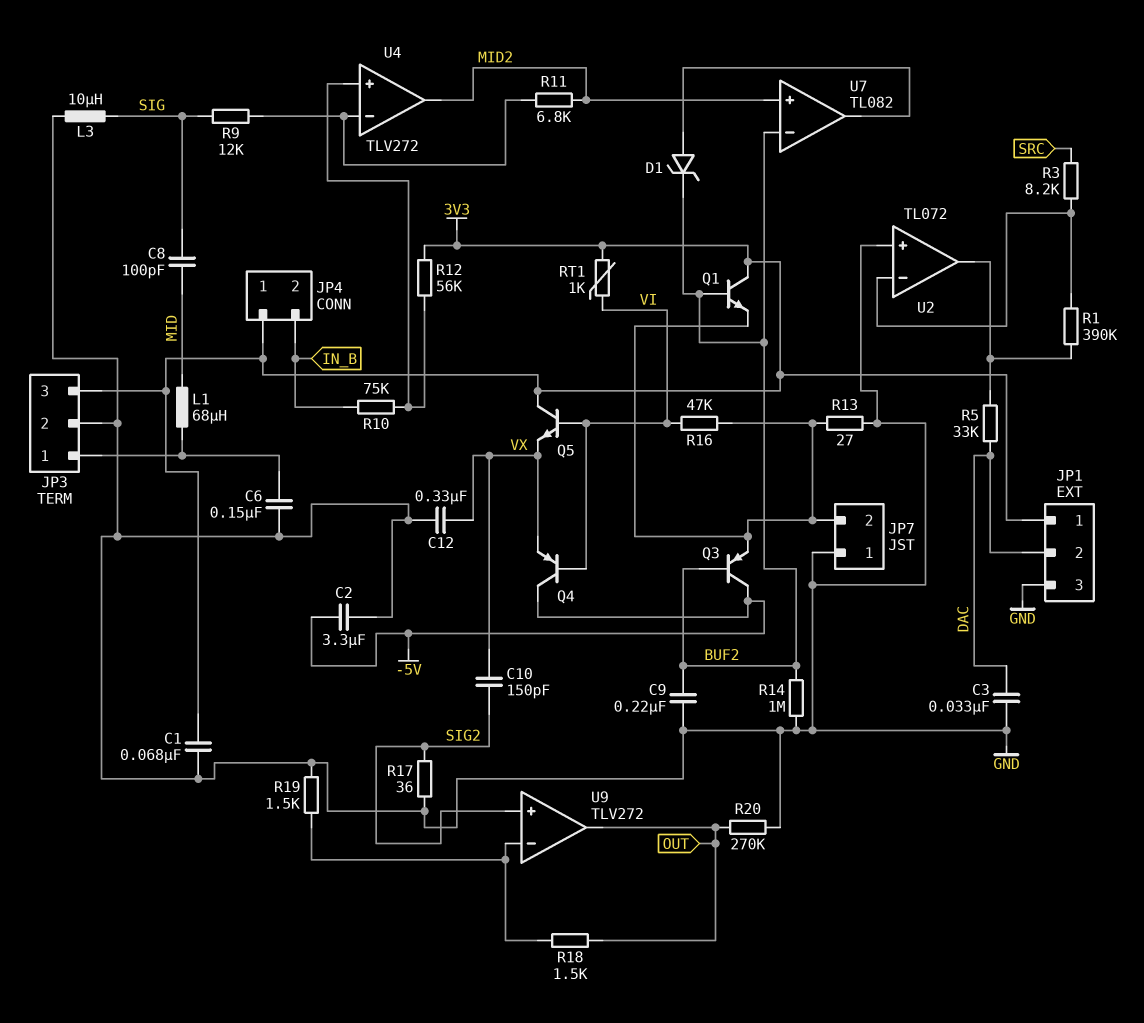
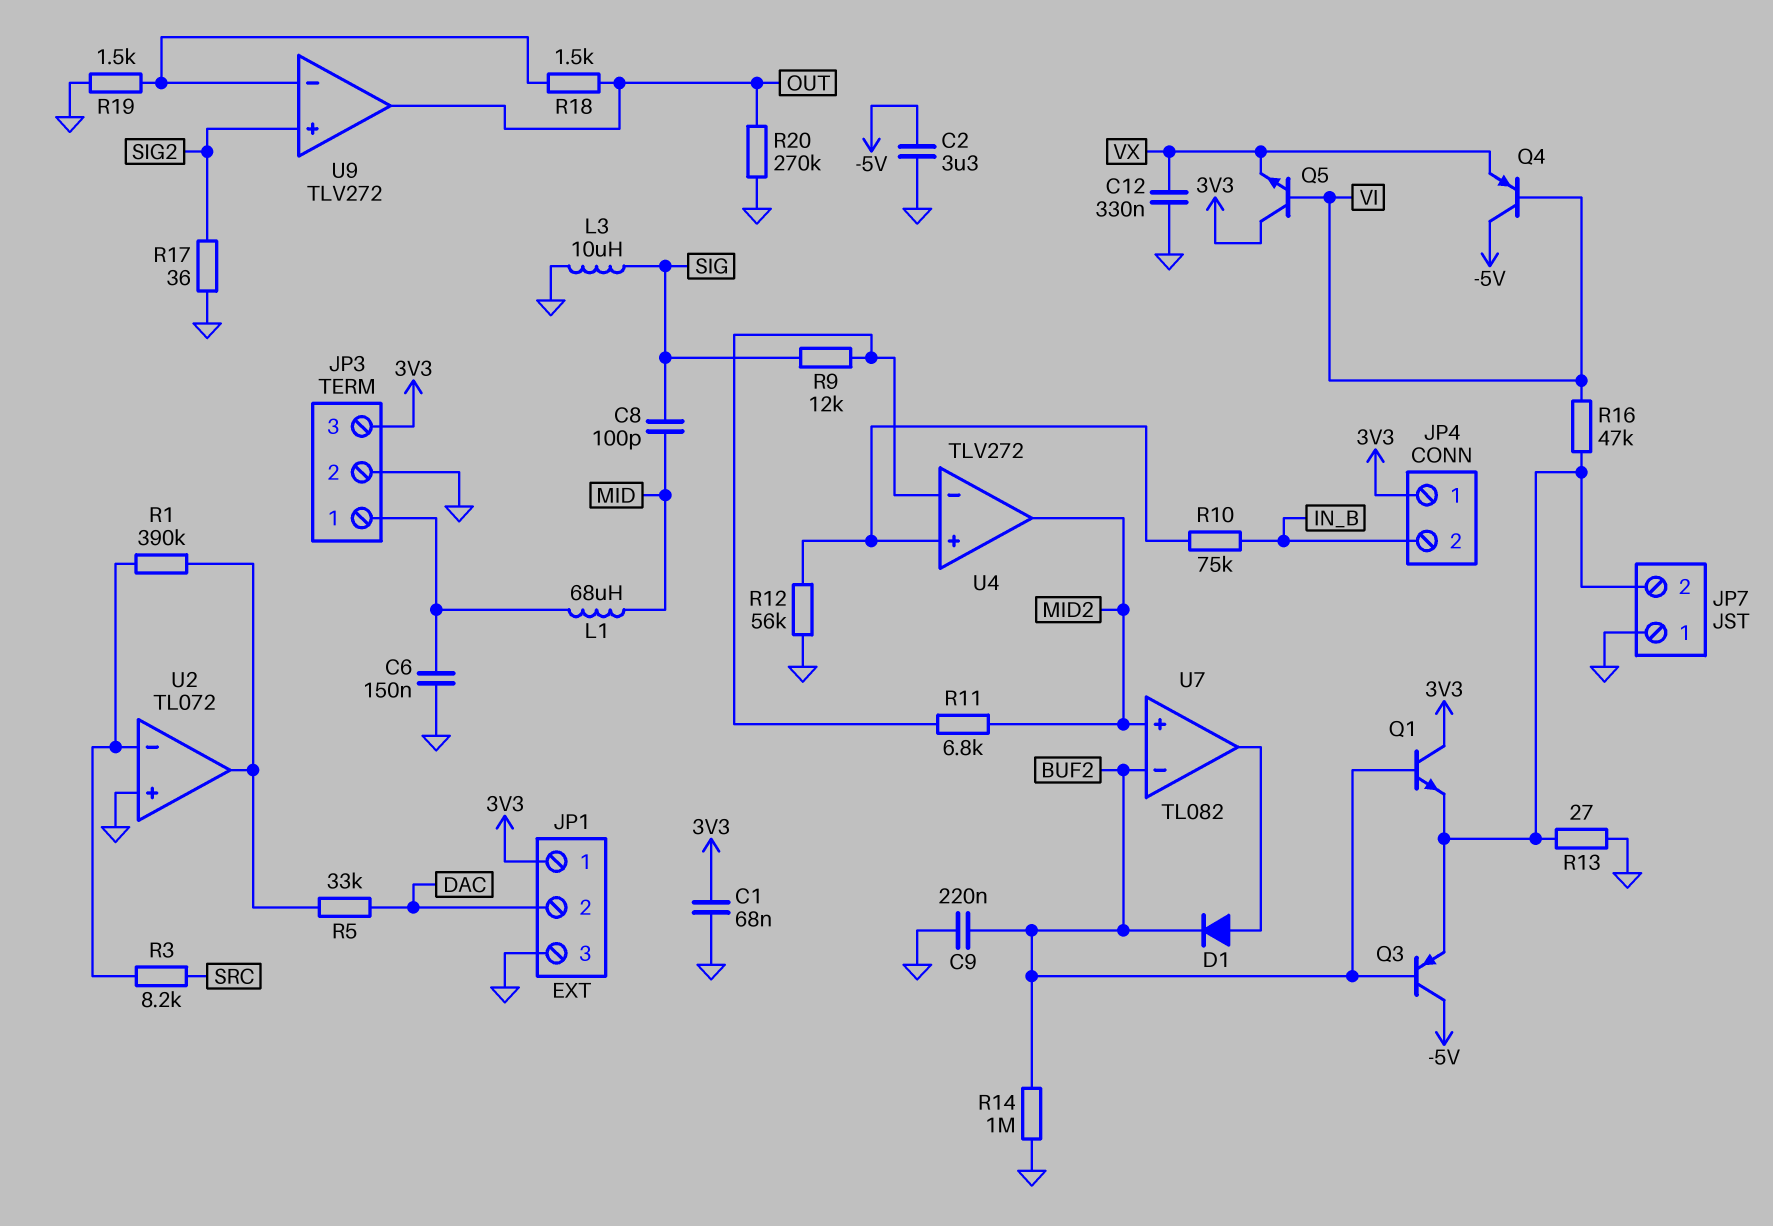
C3: 33nF (DAC, GND) -> none
C10: 150pF (SIG2, VX) -> none
D1: zener (A U7/out, K BUF2) -> diode (A U7/out, K BUF2)
R12: 56k (3V3, U4/in+) -> 56k (GND, U4/in+)
RT1: 1k (3V3, VI) -> none

